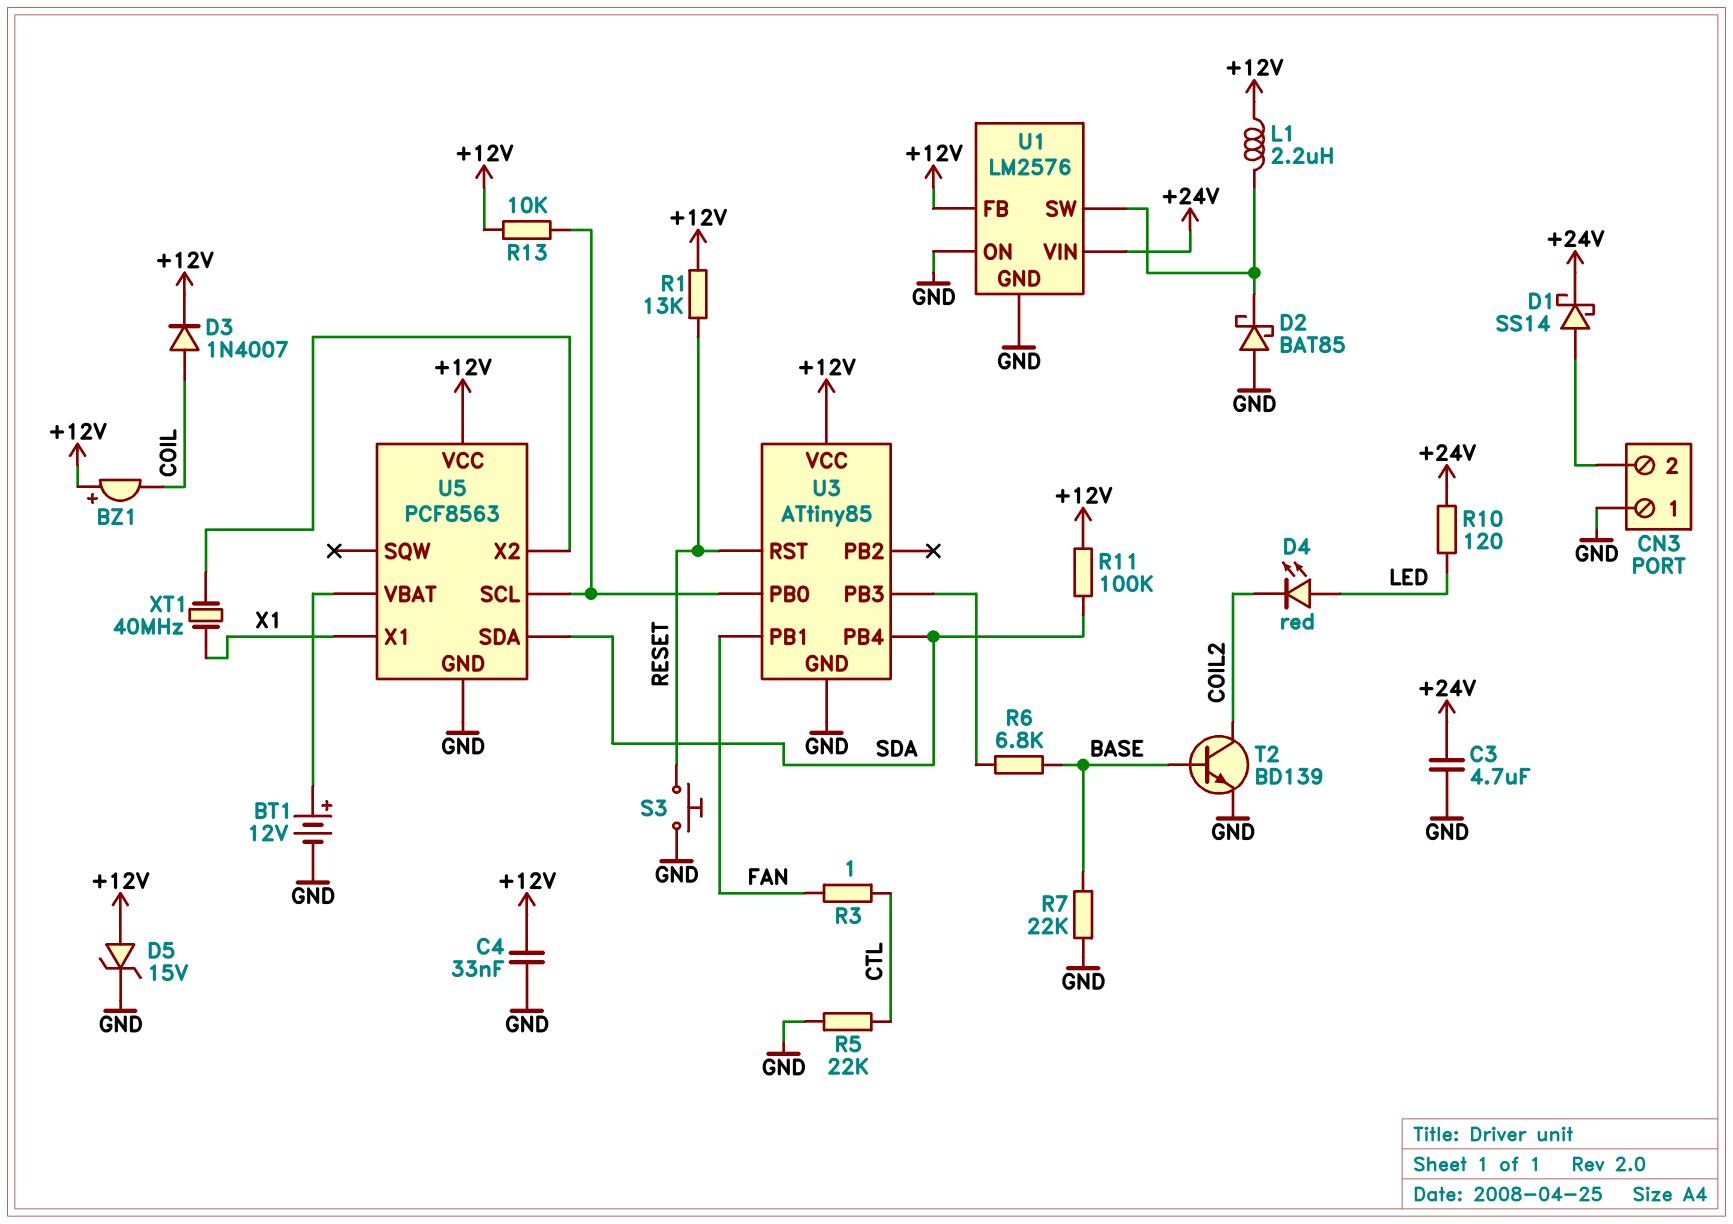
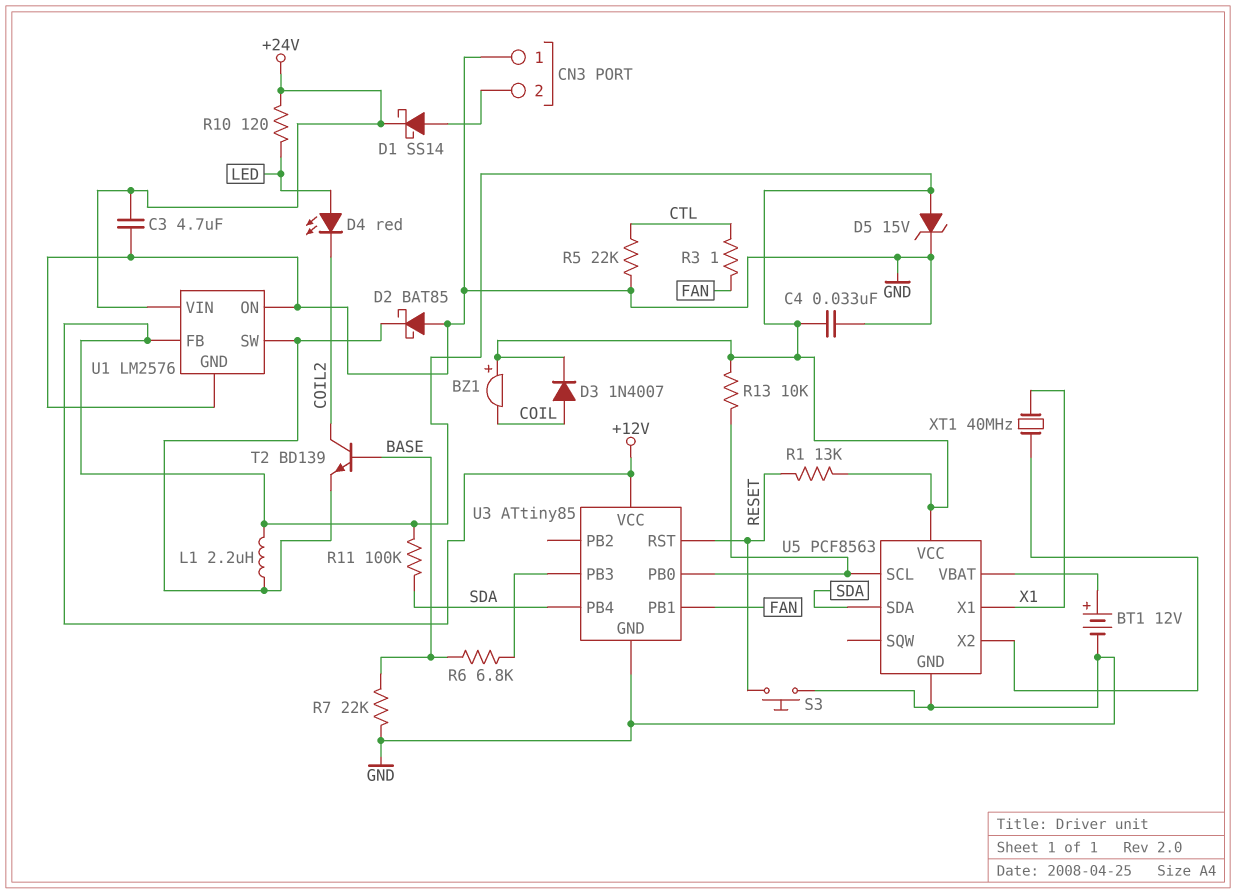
T2: NPN BD139 (B BASE, C COIL2, E GND) -> NPN BD139 (B BASE, C COIL2, E U1/SW)

